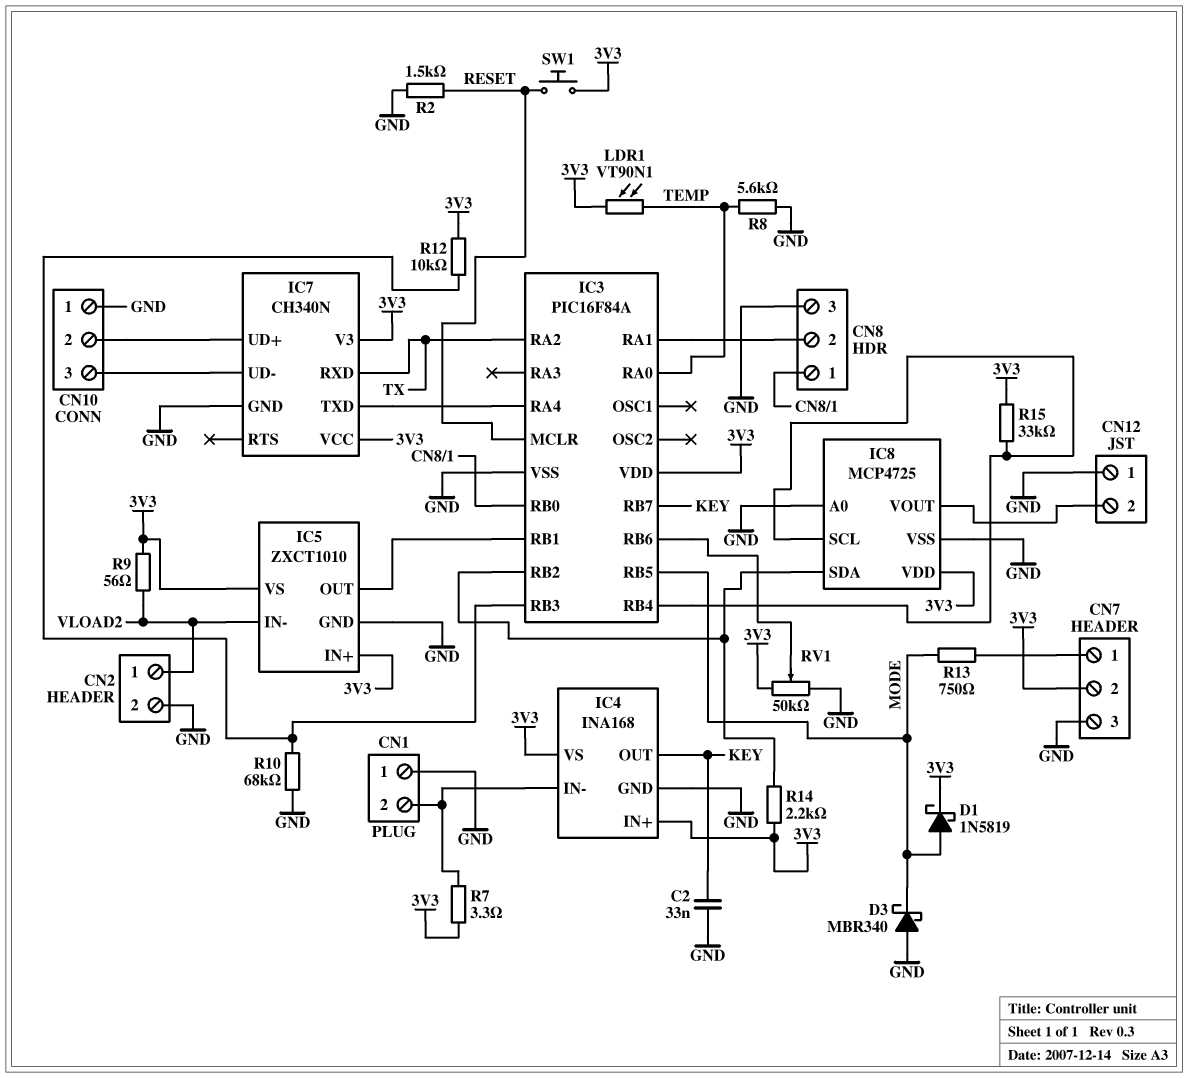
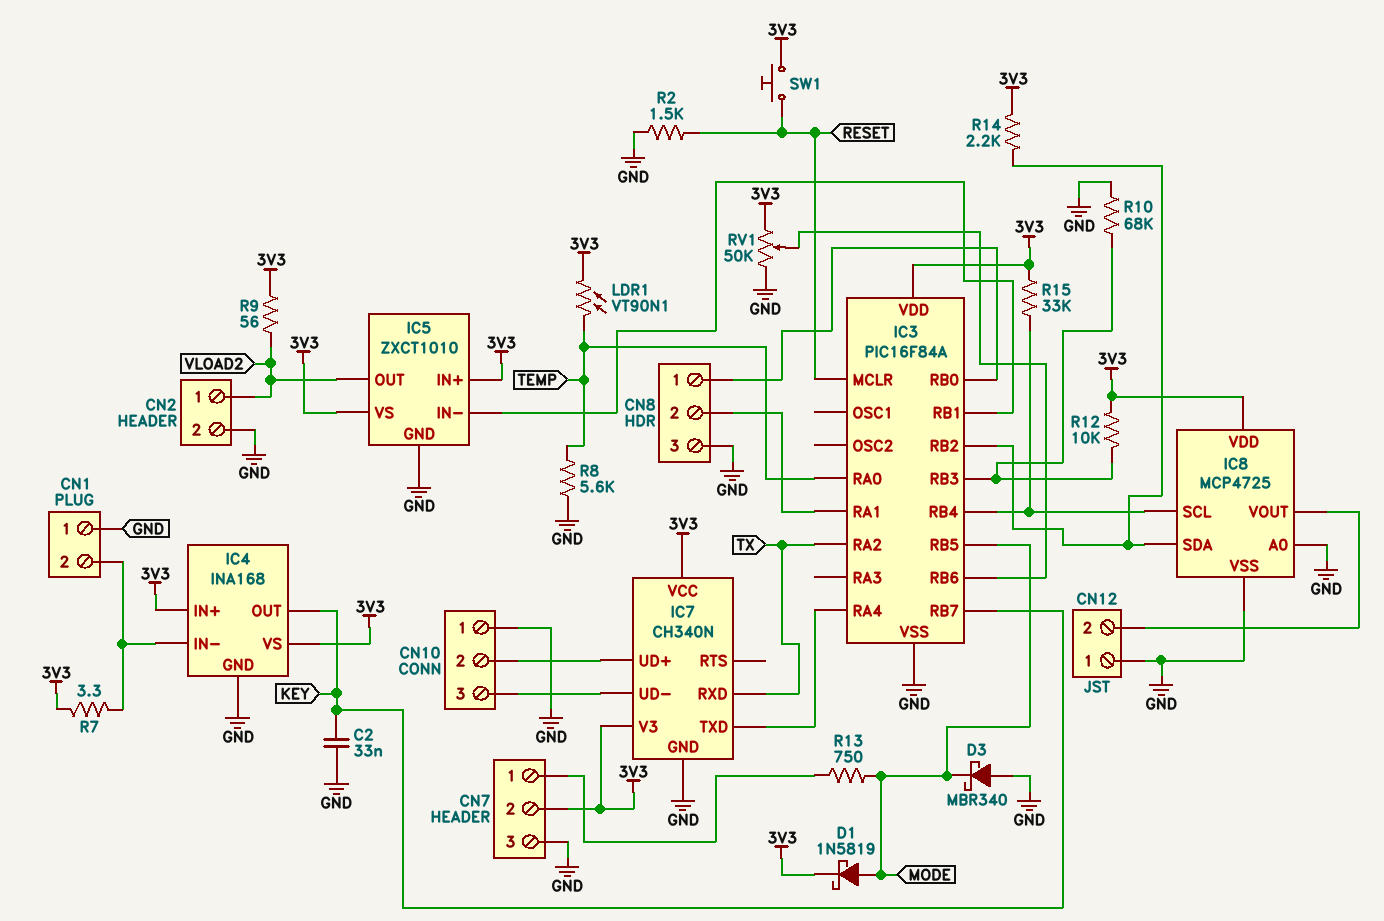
IC5 pin IN-: VLOAD2 -> IC3/RB1
IC5 pin OUT: IC3/RB1 -> VLOAD2

